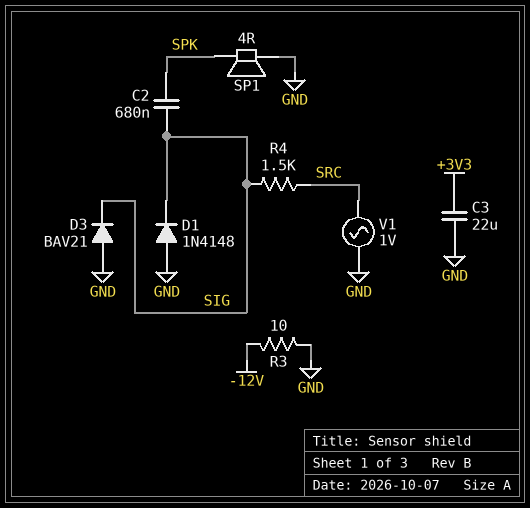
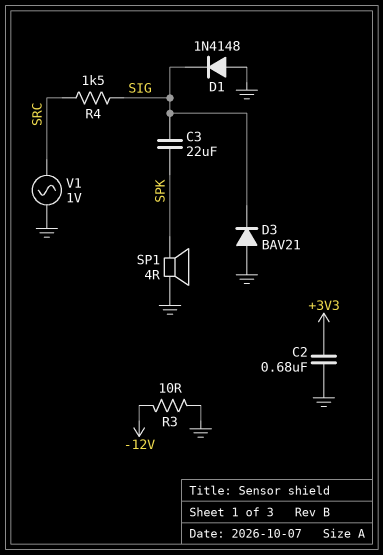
C2: 680nF (SIG, SPK) -> 680nF (+3V3, GND)
C3: 22uF (+3V3, GND) -> 22uF (SIG, SPK)

